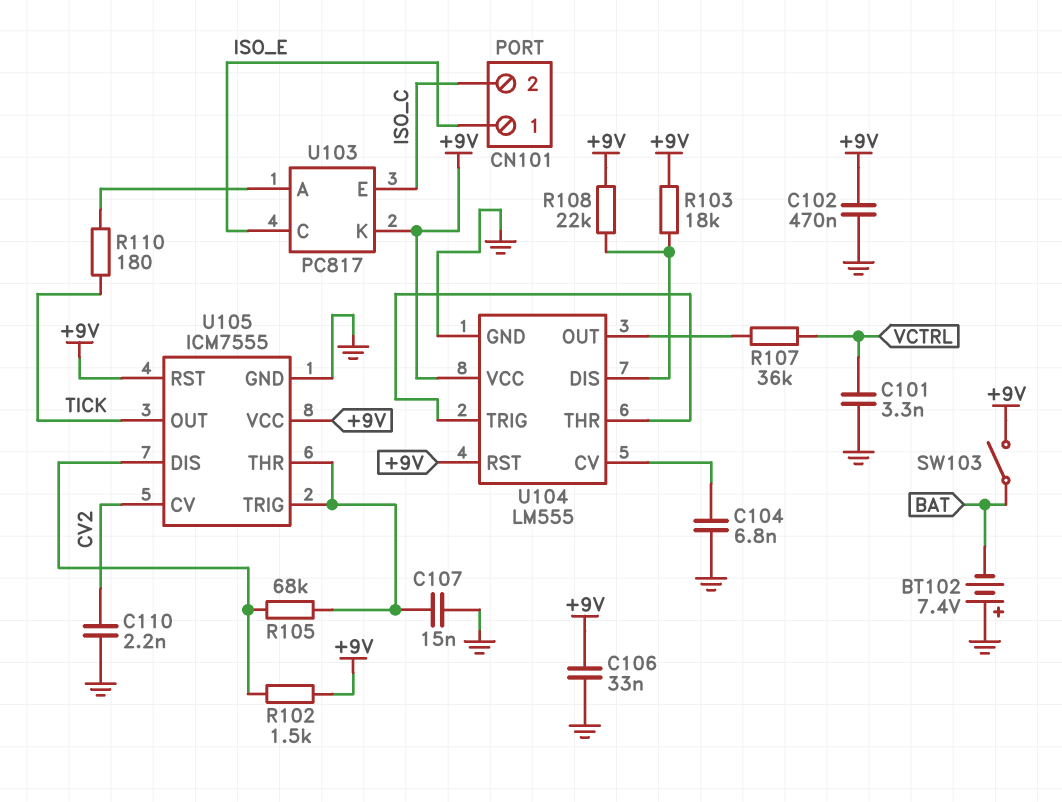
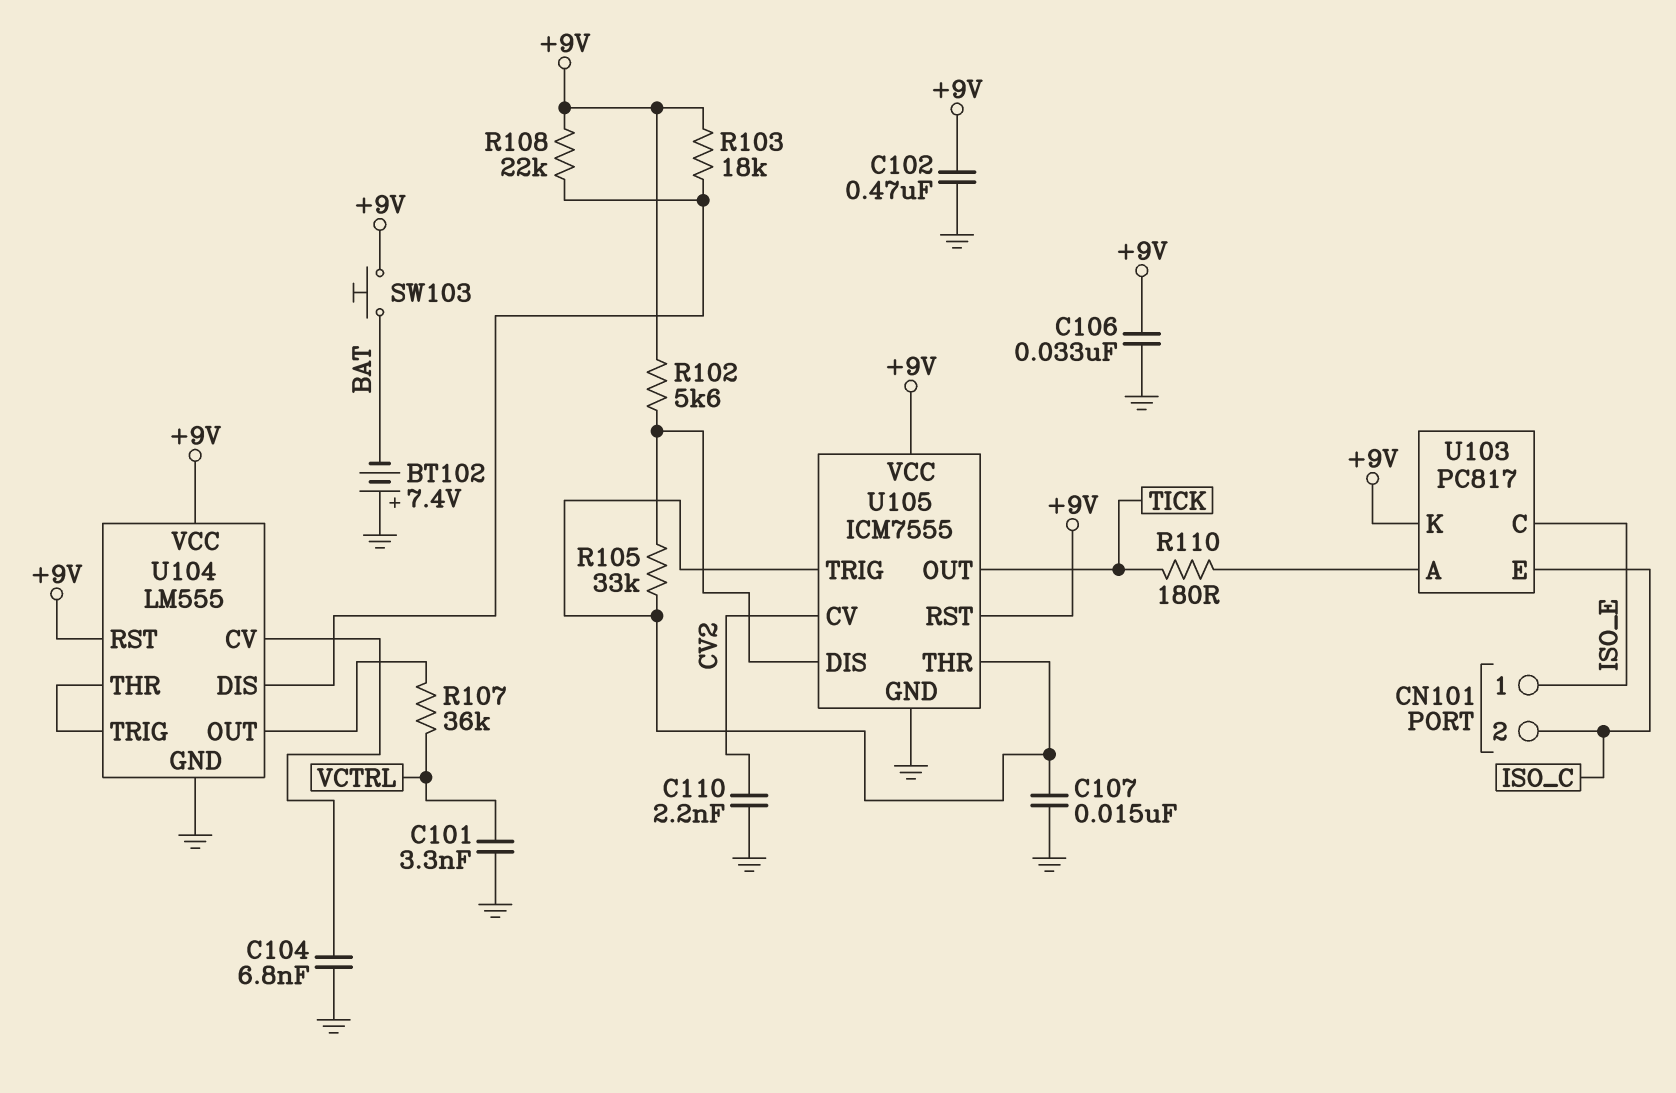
R102: 1.5k (+9V, U105/DIS) -> 5.6k (+9V, U105/DIS)
R105: 68k (U105/DIS, U105/THR) -> 33k (U105/DIS, U105/THR)
SW103: switch (+9V, BAT) -> button (+9V, BAT)

